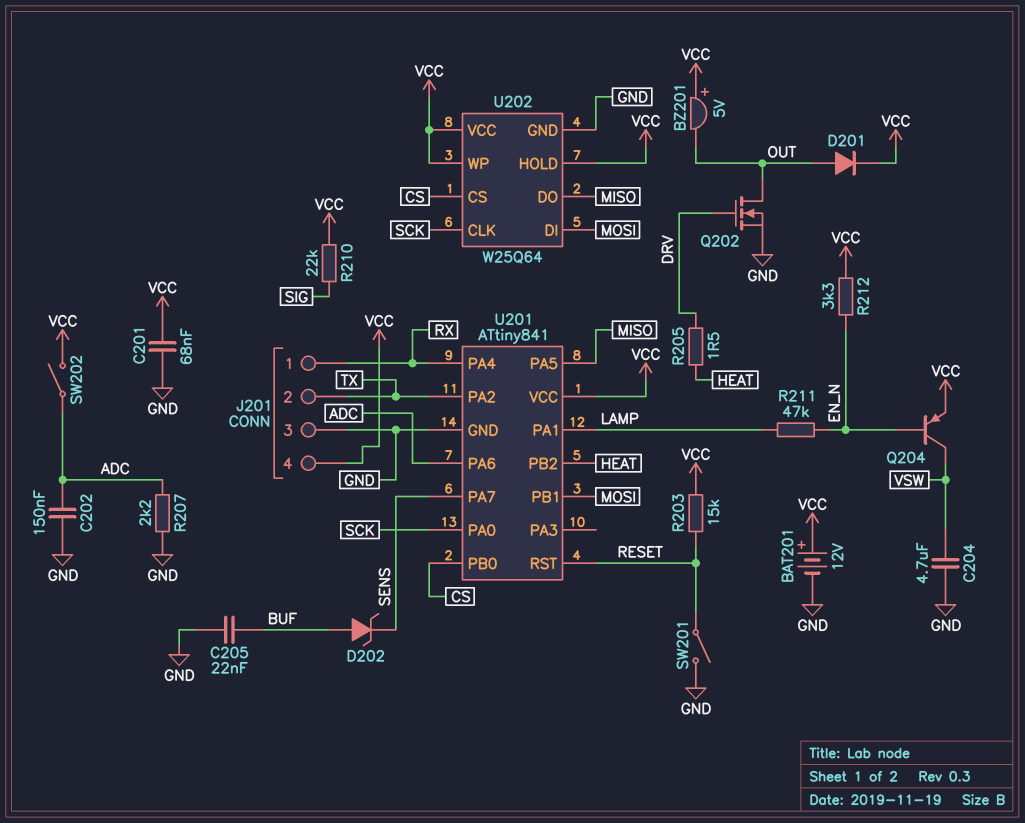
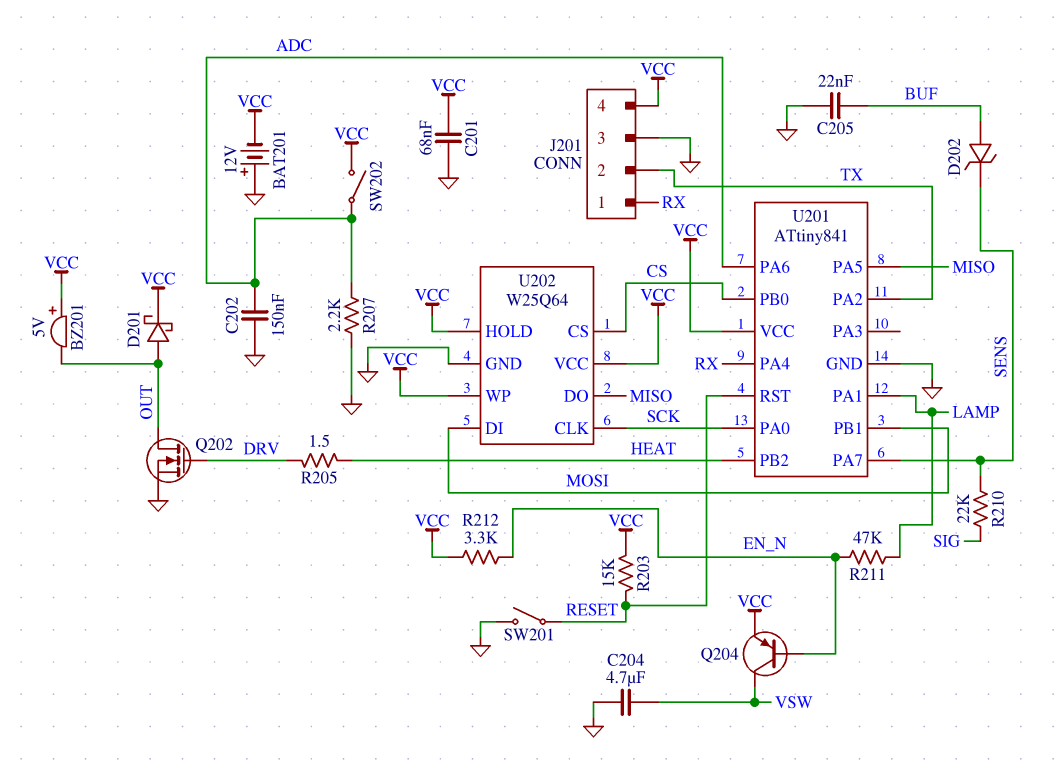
BAT201: 12V (plus VCC, minus GND) -> 12V (plus GND, minus VCC)
D201: diode (A OUT, K VCC) -> schottky (A OUT, K VCC)
R210: 22k (SIG, VCC) -> 22k (SENS, SIG)

